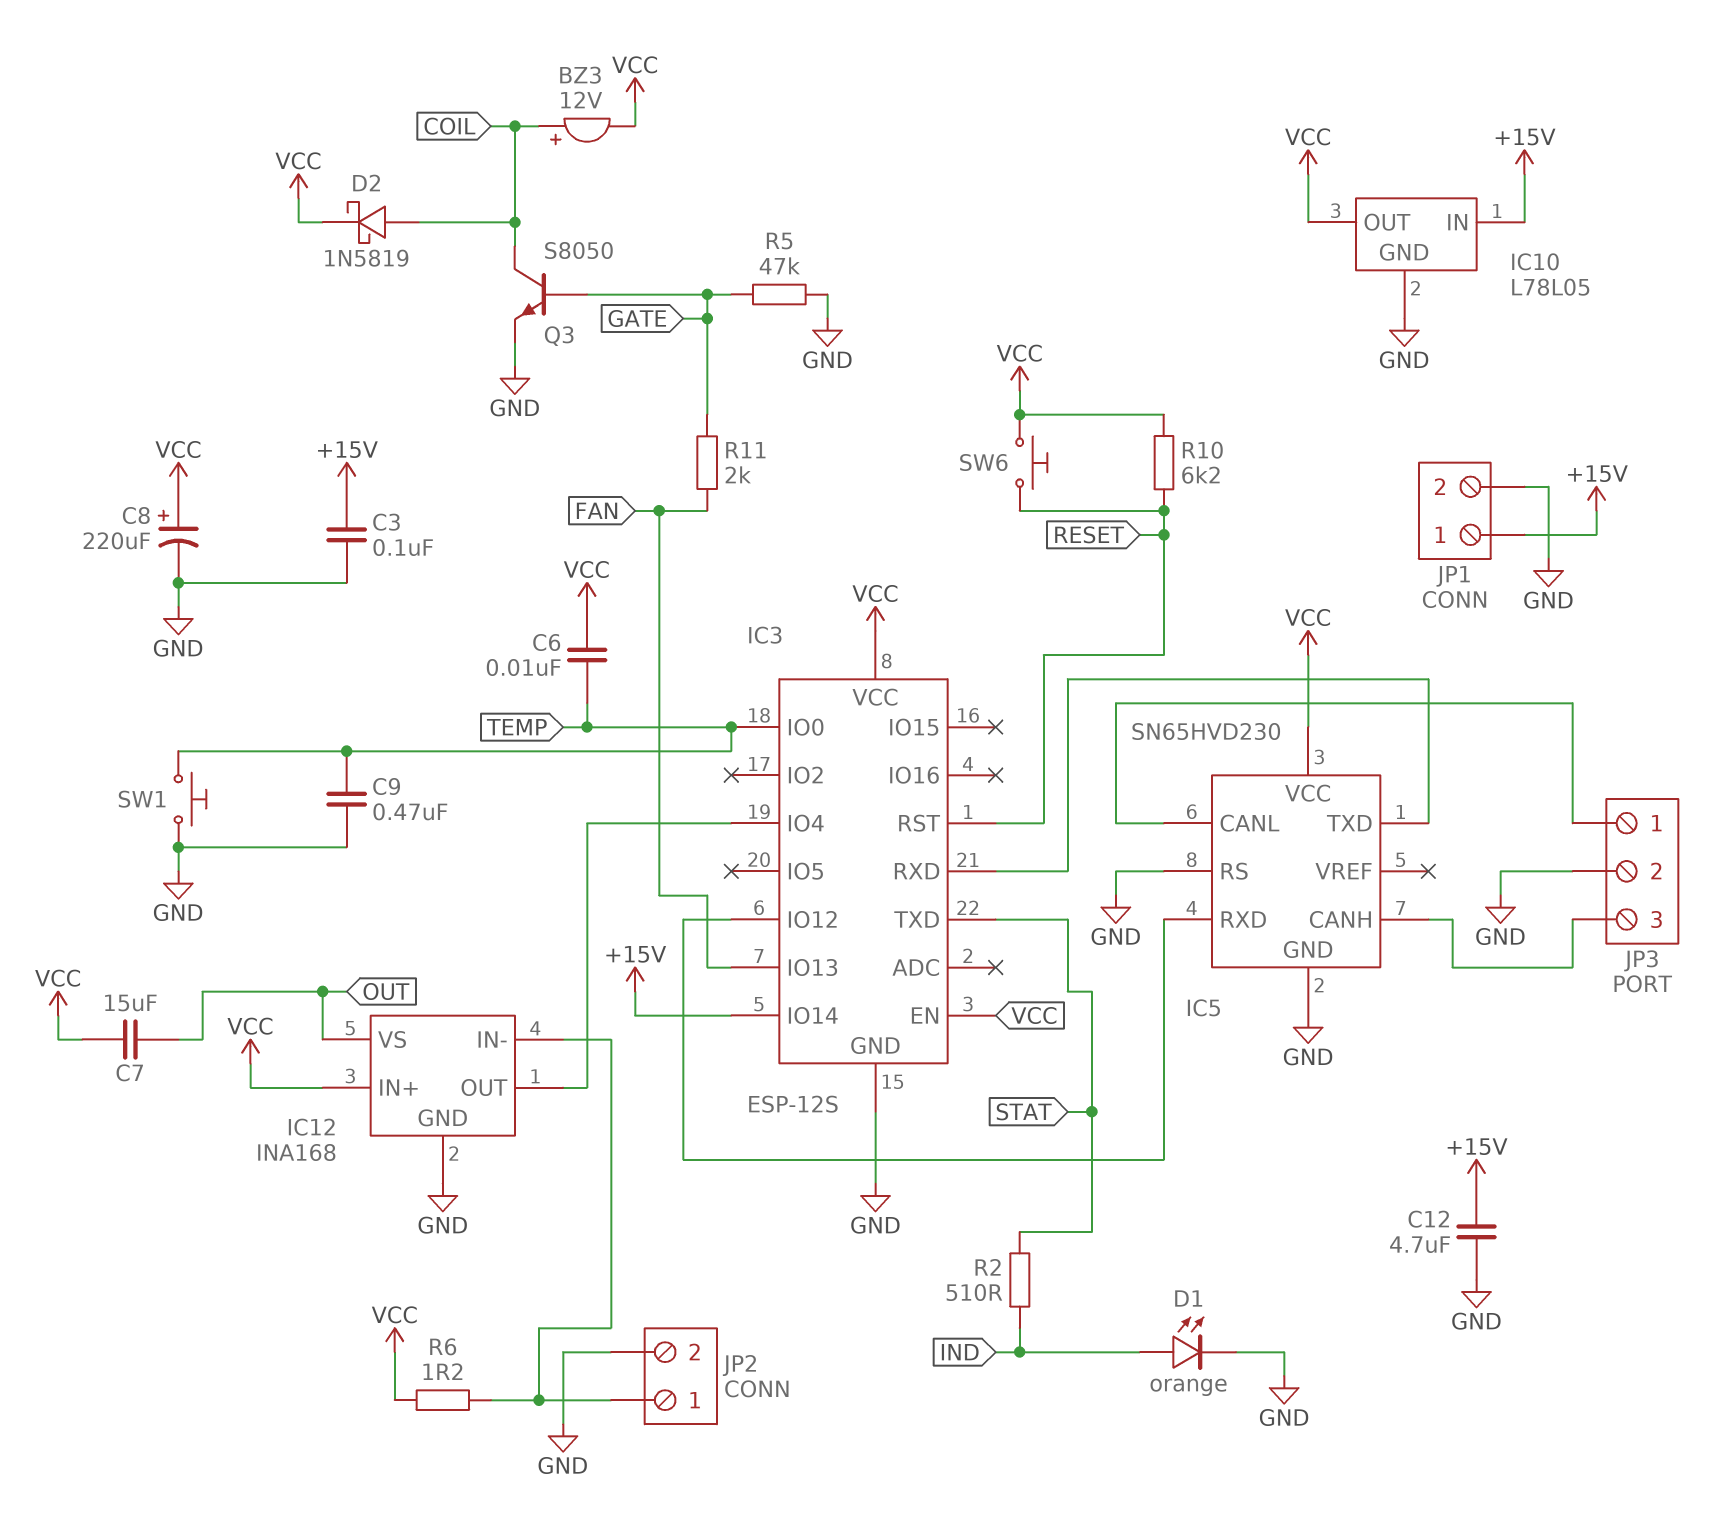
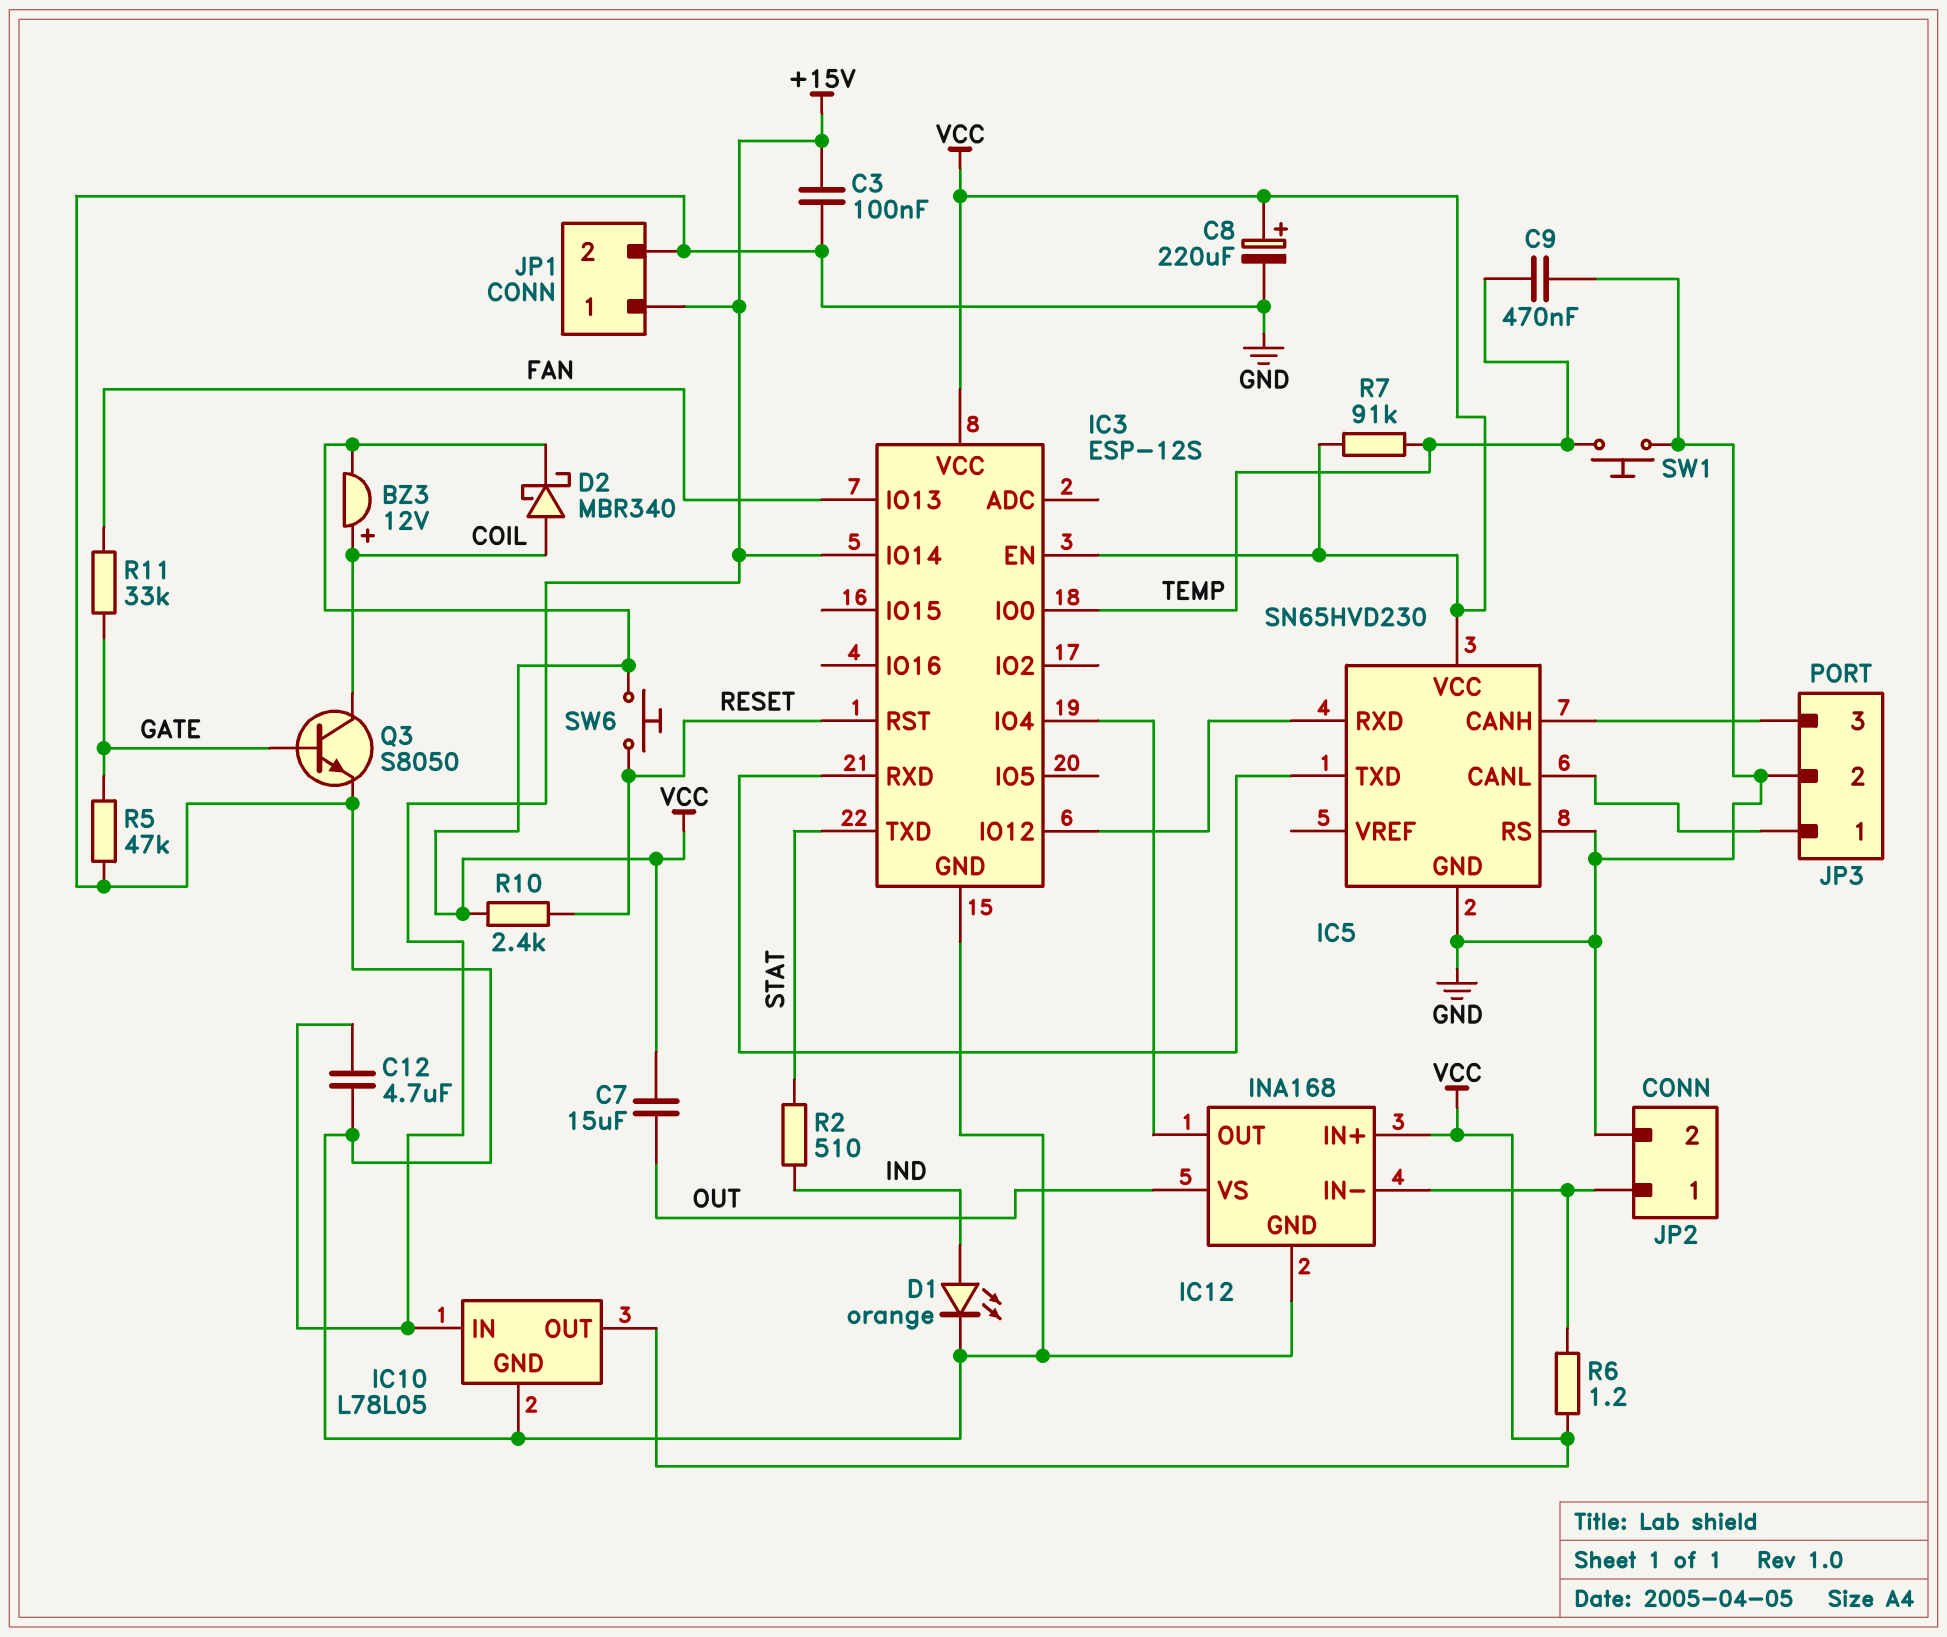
C6: 10nF (TEMP, VCC) -> none
D2: schottky 1N5819 (A COIL, K VCC) -> schottky MBR340 (A COIL, K VCC)
R7: none -> 91k (TEMP, VCC)
R10: 6.2k (RESET, VCC) -> 2.4k (RESET, VCC)
R11: 2k (FAN, GATE) -> 33k (FAN, GATE)

